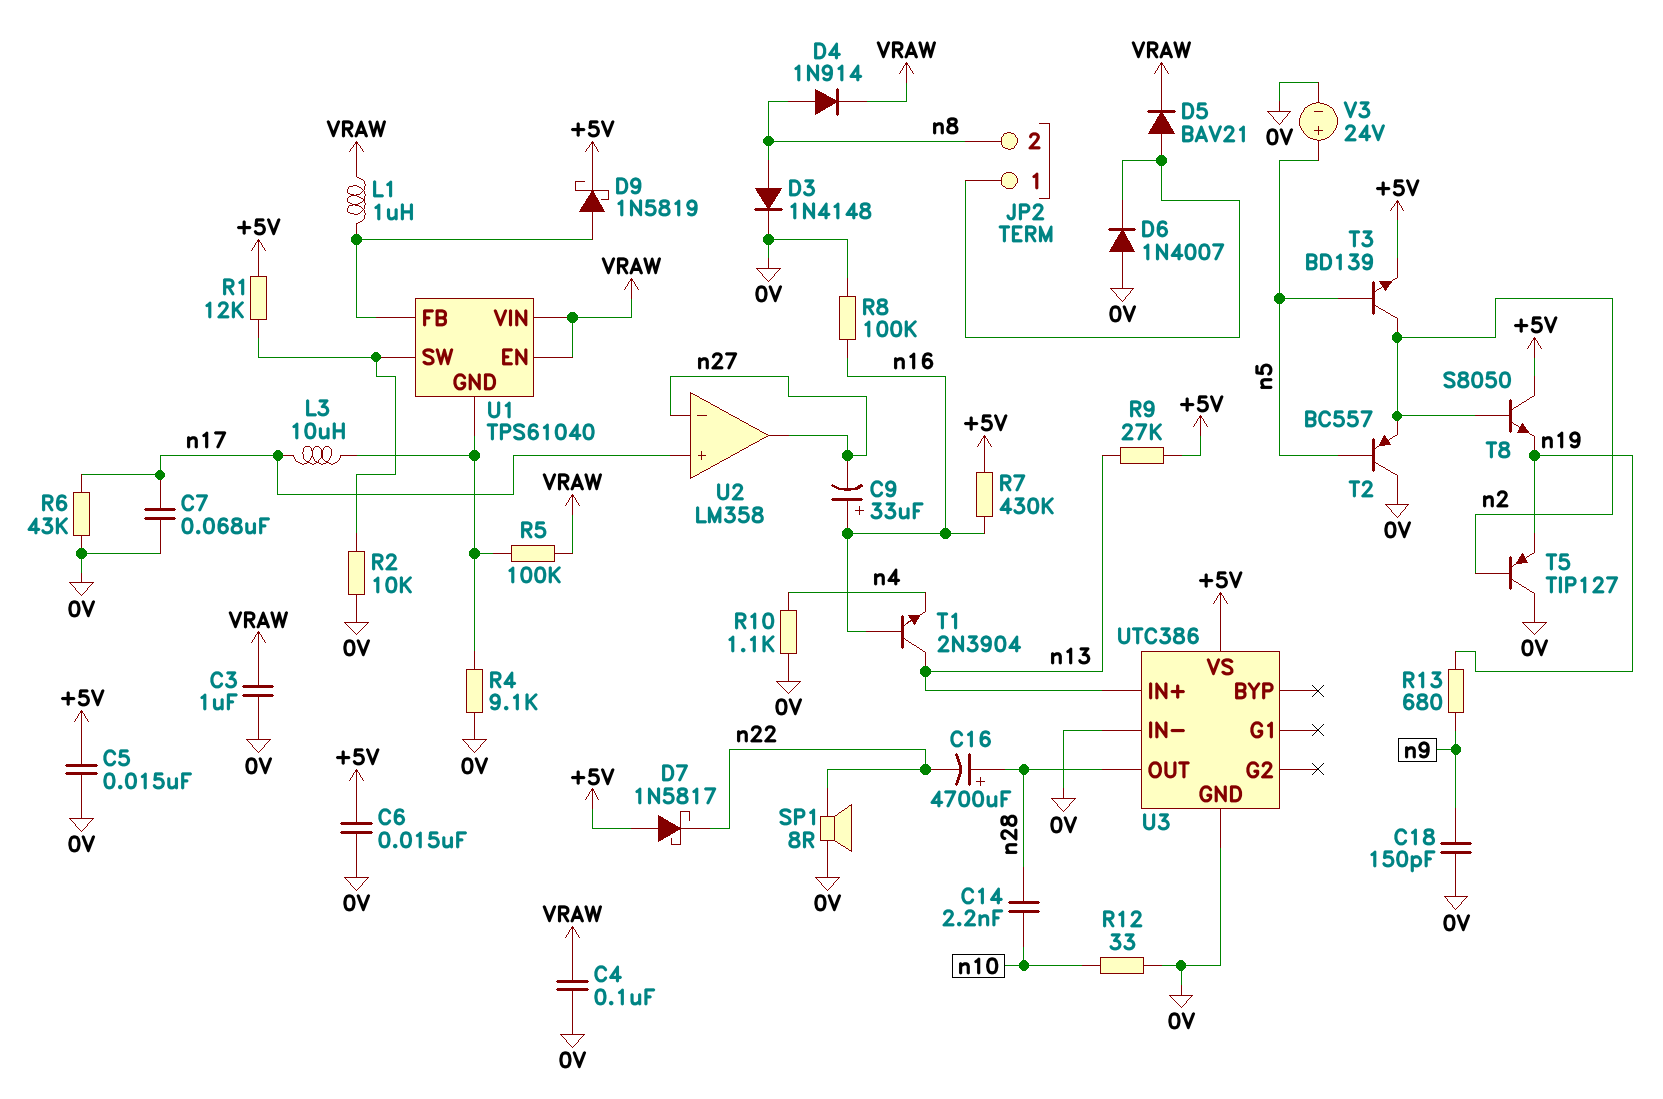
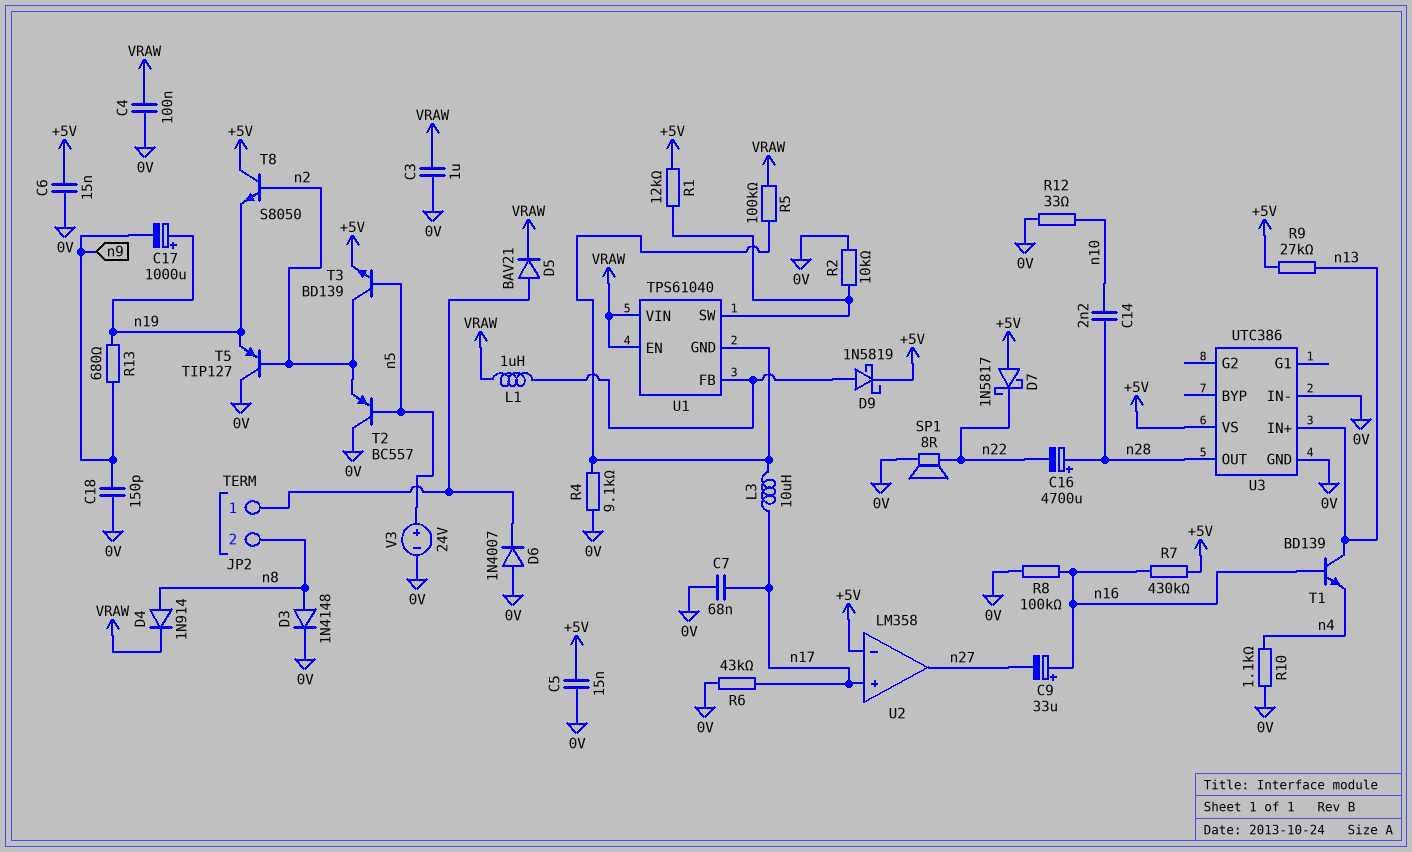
C17: none -> 1000uF (plus n19, minus n9)
T1: NPN 2N3904 (B n16, C n13, E n4) -> NPN BD139 (B n16, C n13, E n4)
U2 pin in-: n27 -> +5V

